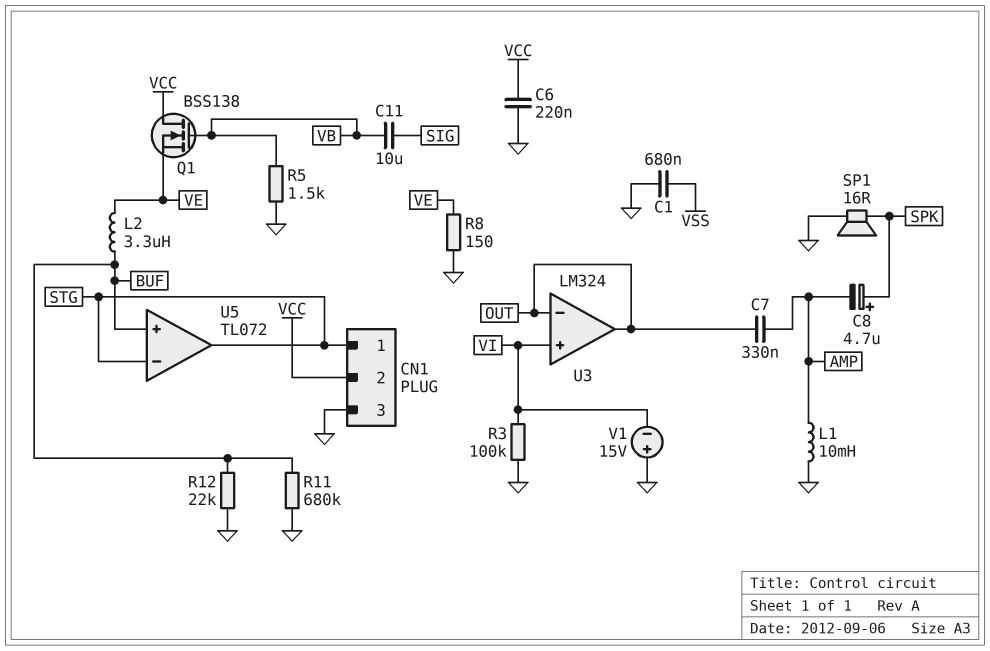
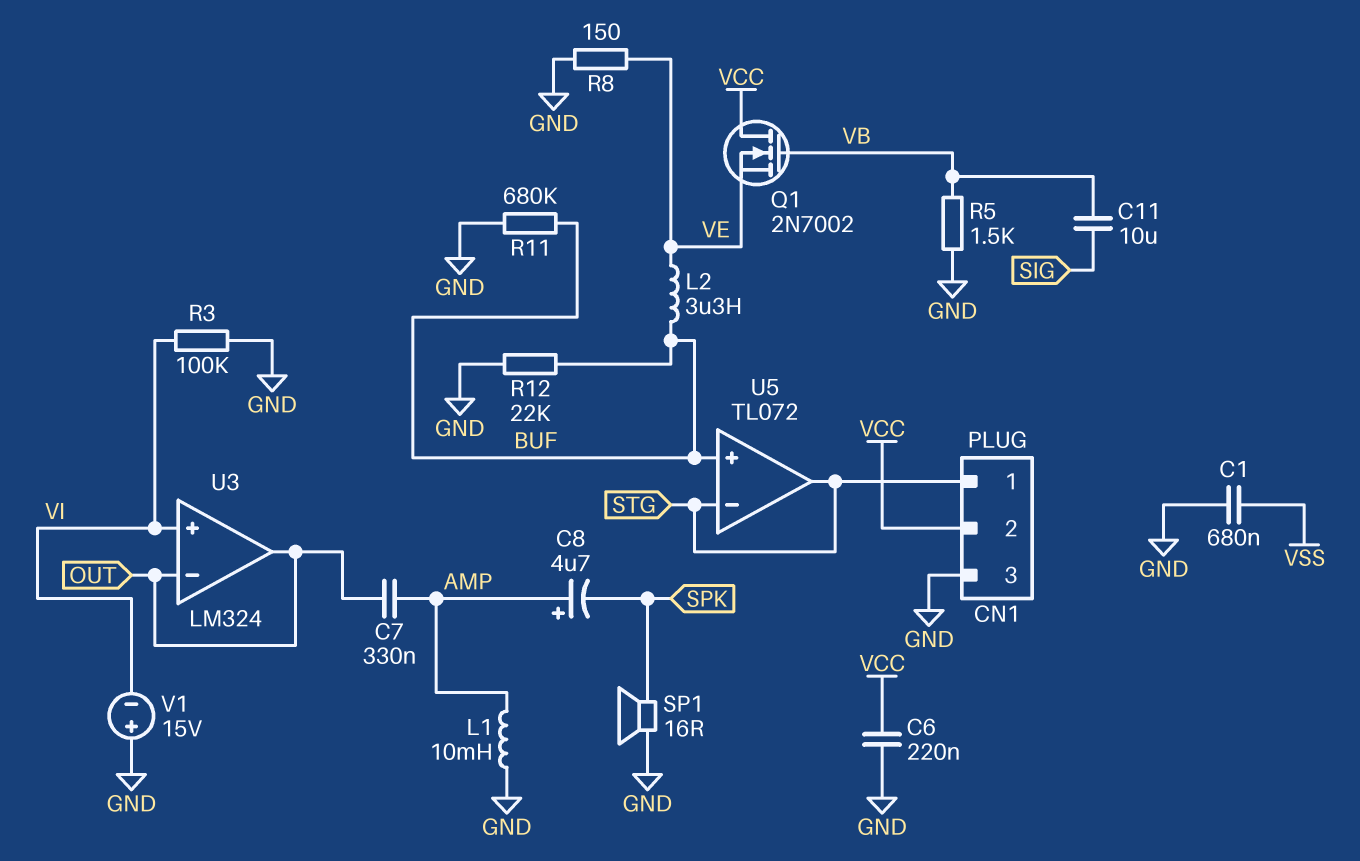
C8: 4.7uF (plus SPK, minus AMP) -> 4.7uF (plus AMP, minus SPK)
Q1: NMOS BSS138 (G VB, D VCC, S VE) -> NMOS 2N7002 (G VB, D VCC, S VE)

